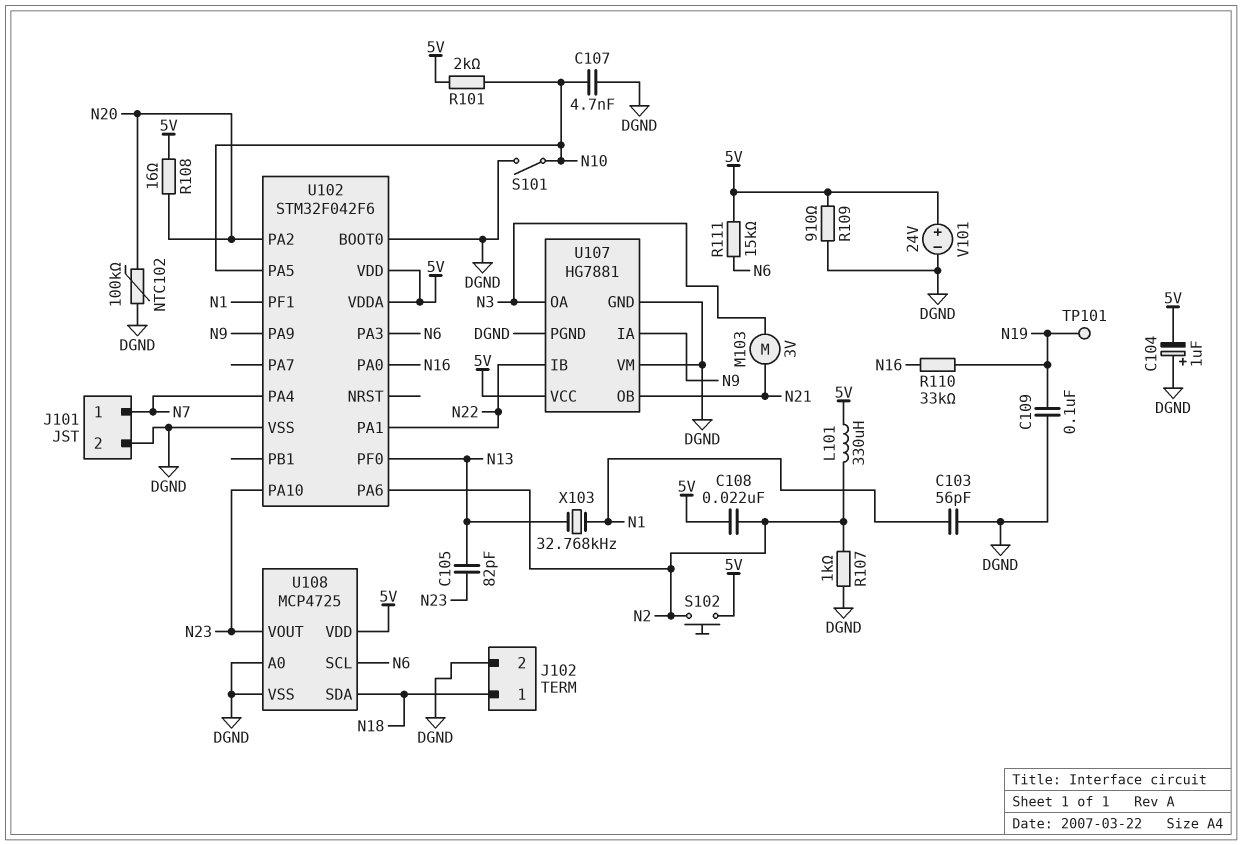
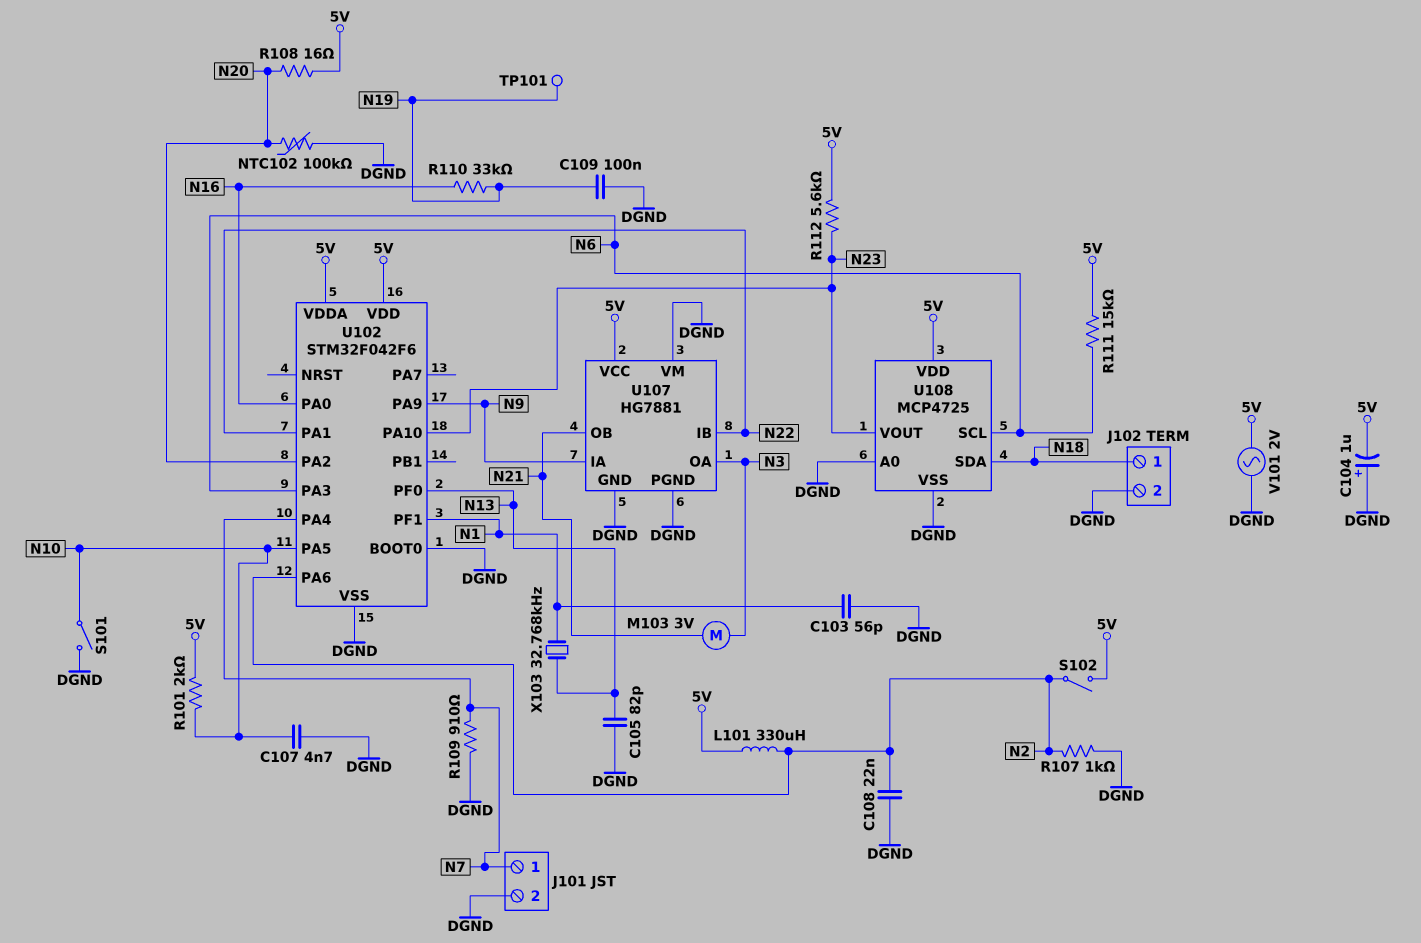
C105: 82pF (N13, N23) -> 82pF (DGND, N13)
C108: 22nF (5V, N2) -> 22nF (DGND, N2)
R109: 910 (5V, DGND) -> 910 (DGND, N7)
R112: none -> 5.6k (5V, N23)
S102: button (5V, N2) -> switch (5V, N2)
V101: 24V (plus 5V, minus DGND) -> AC 2V (5V, DGND)

